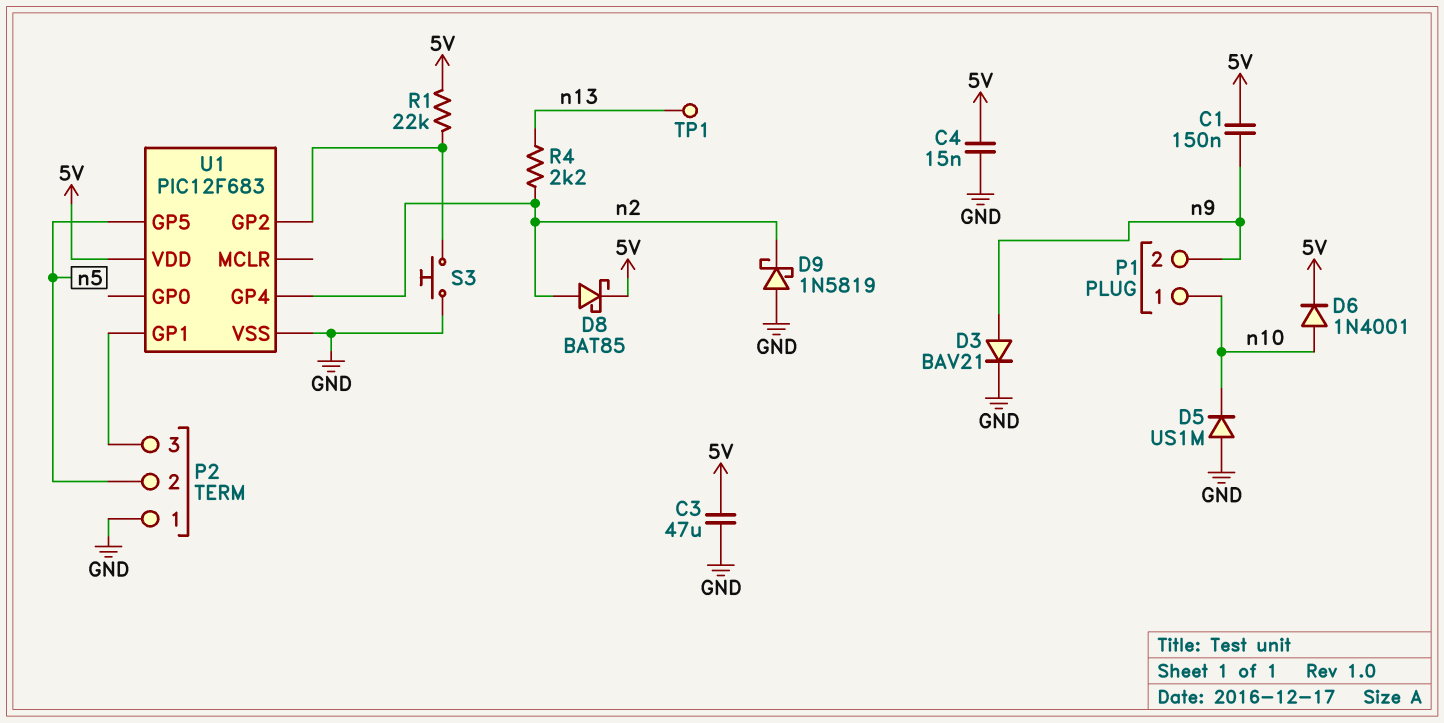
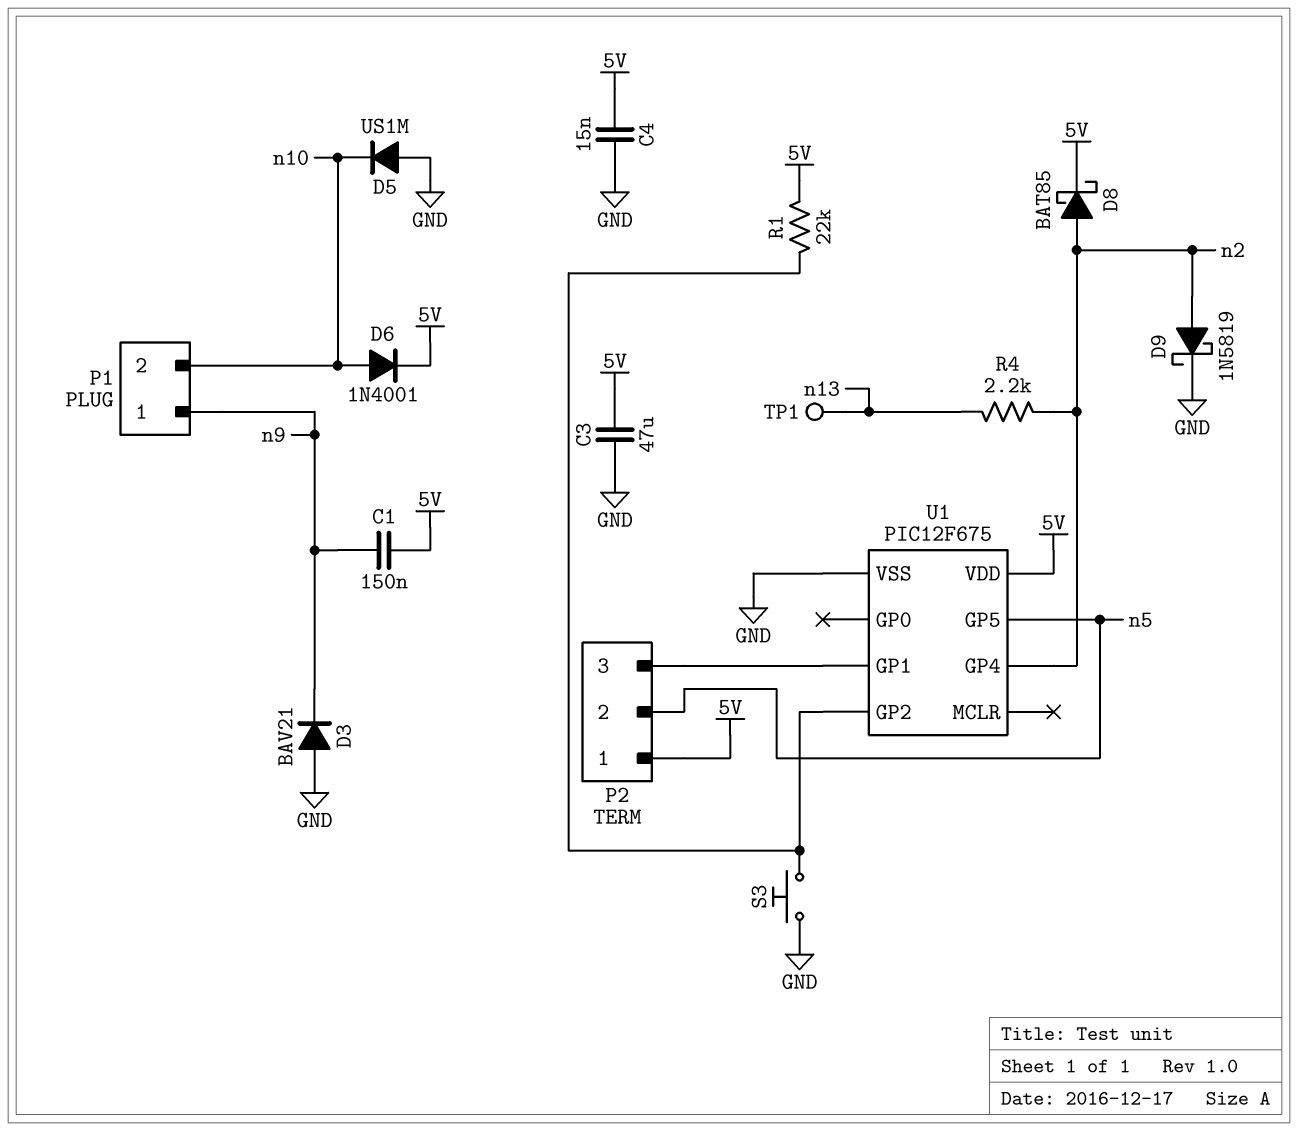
D3: diode BAV21 (A n9, K GND) -> diode BAV21 (A GND, K n9)
D9: schottky 1N5819 (A GND, K n2) -> schottky 1N5819 (A n2, K GND)
P1 pin 1: n10 -> n9
P1 pin 2: n9 -> n10
P2 pin 1: GND -> 5V
U1: PIC12F683 -> PIC12F675

